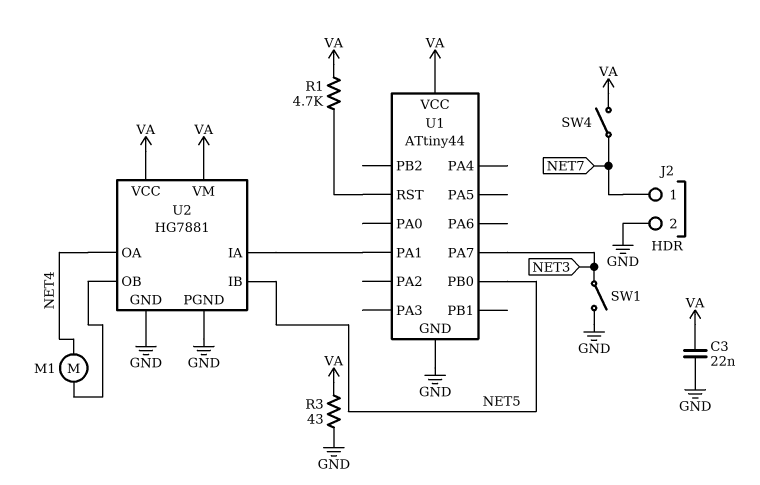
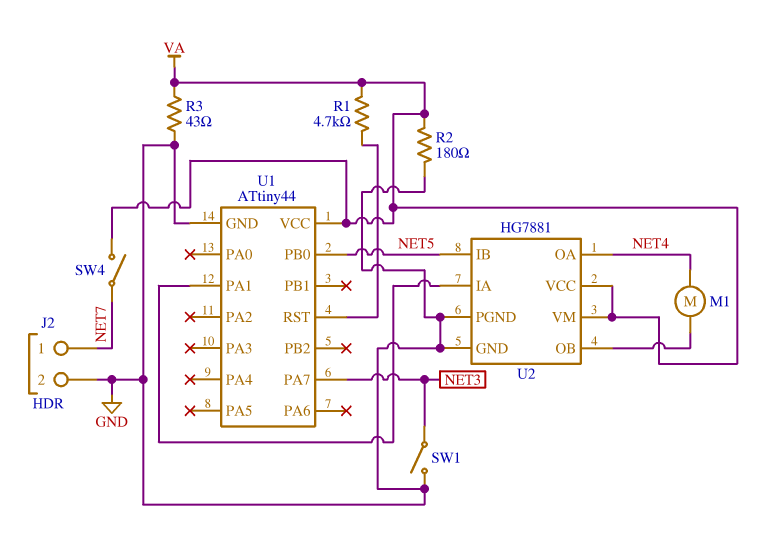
C3: 22nF (GND, VA) -> none
R2: none -> 180 (GND, VA)

